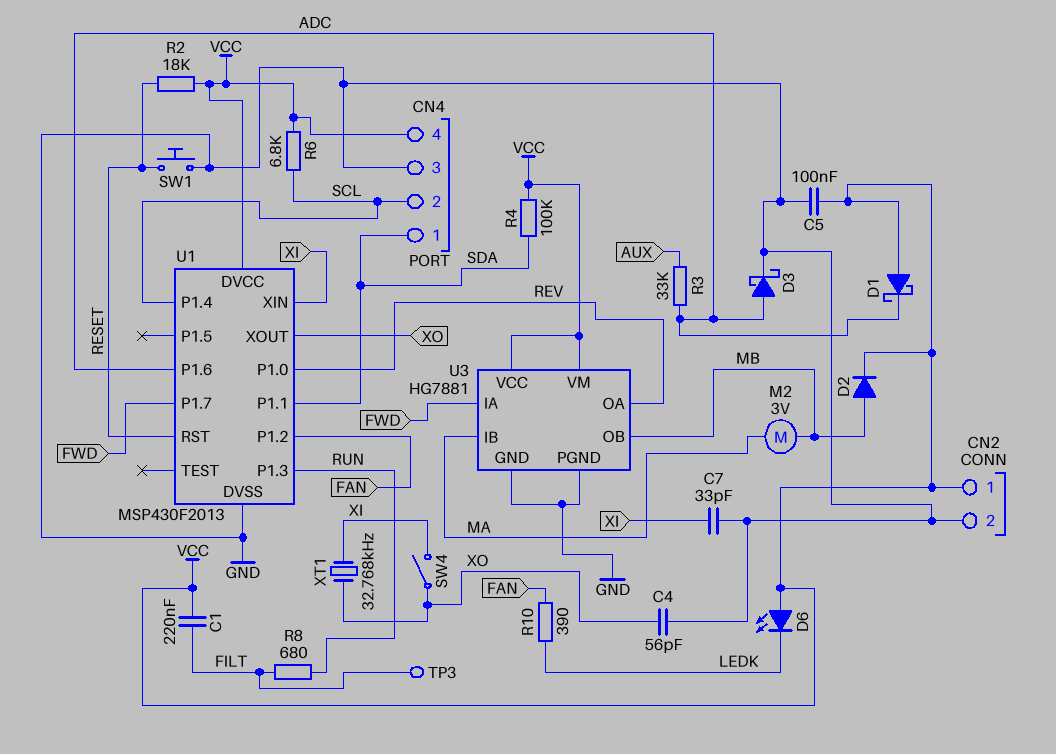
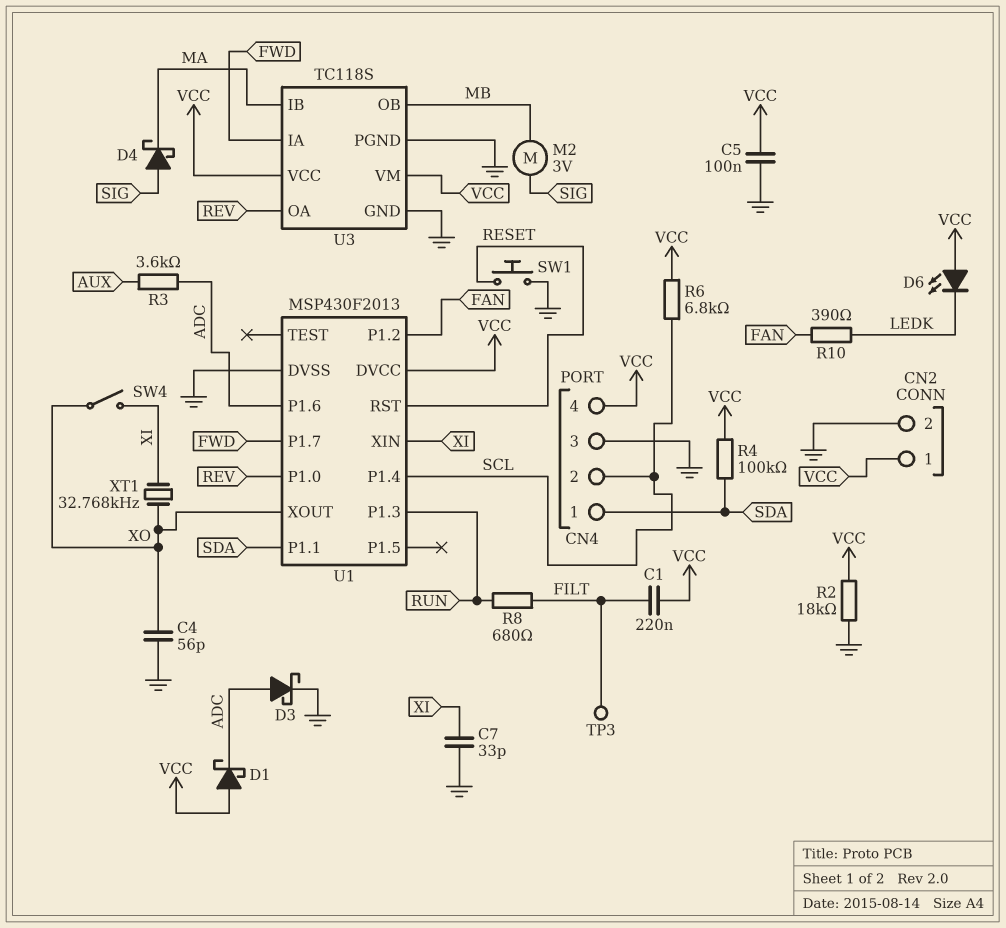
D2: diode (A MB, K VCC) -> none
D4: none -> schottky (A SIG, K MA)
M2: motor 3V (MA, MB) -> motor 3V (MB, SIG)
R2: 18k (RESET, VCC) -> 18k (GND, VCC)
R3: 33k (ADC, AUX) -> 3.6k (ADC, AUX)
U3: HG7881 -> TC118S

